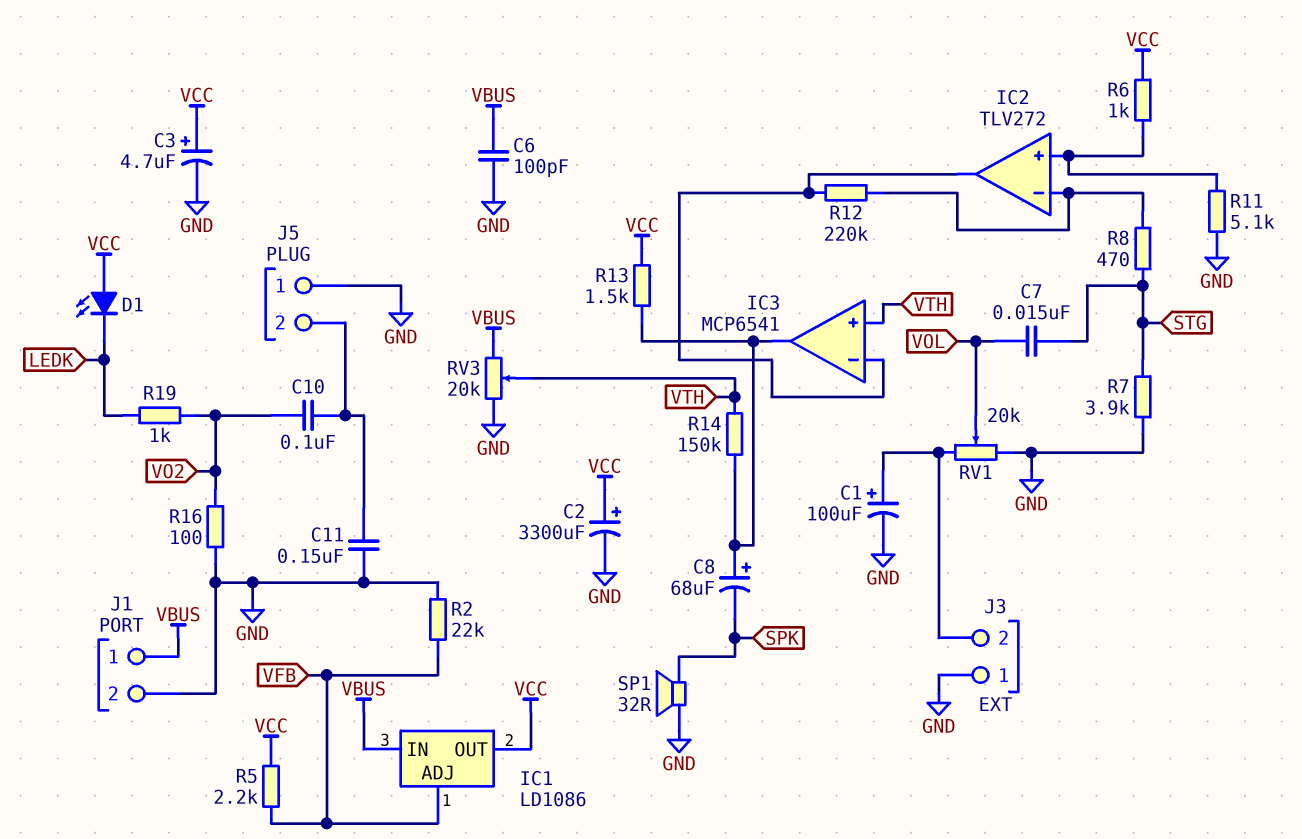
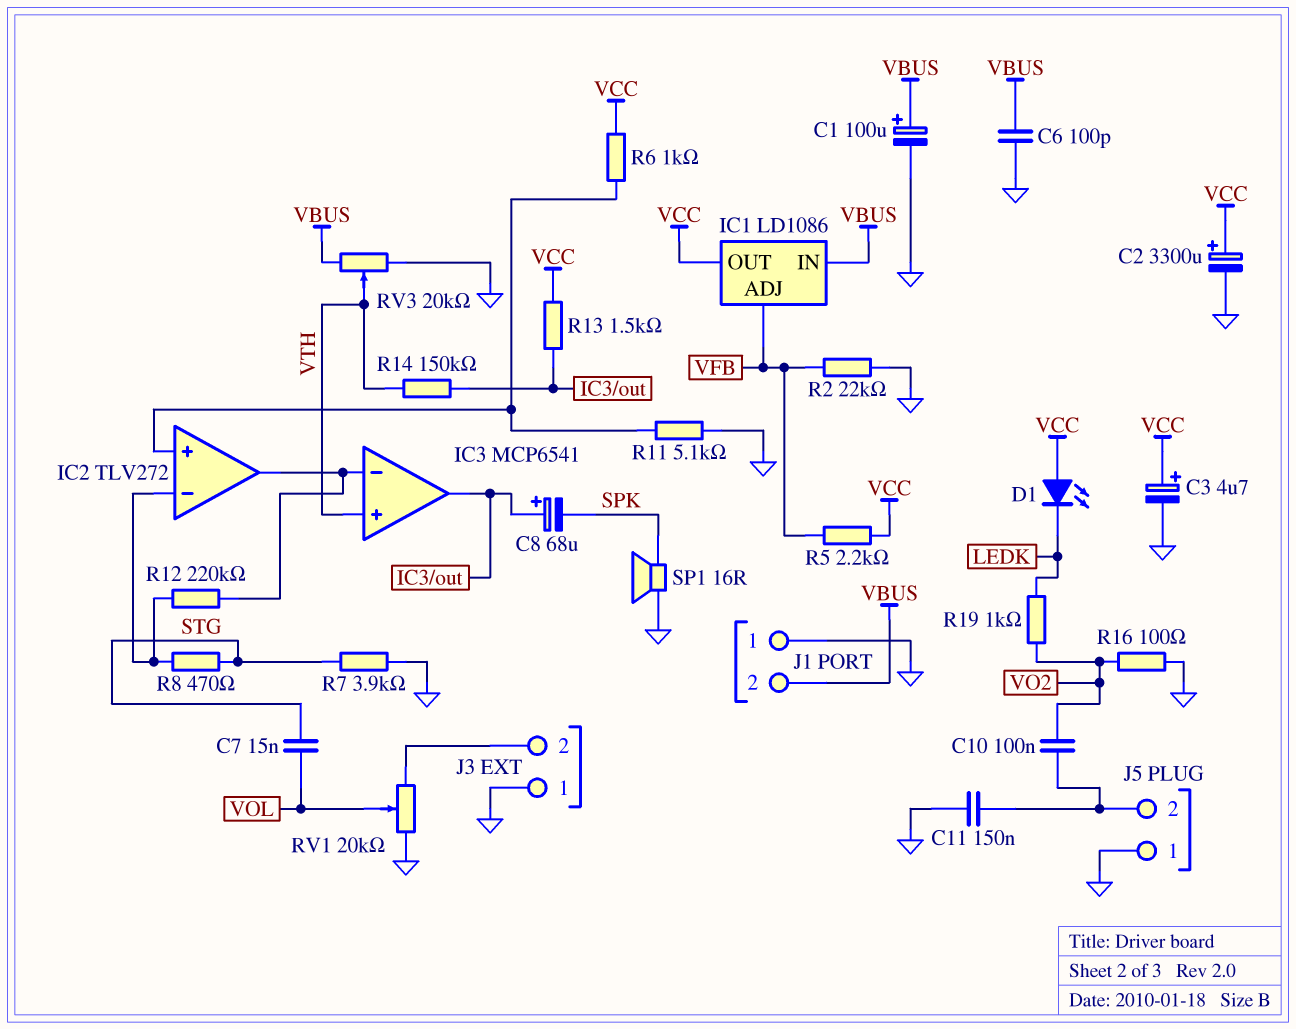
C1: 100uF (plus J3/2, minus GND) -> 100uF (plus VBUS, minus GND)
J1 pin 1: VBUS -> GND
J1 pin 2: GND -> VBUS
SP1: speaker 32R (GND, SPK) -> speaker 16R (GND, SPK)

